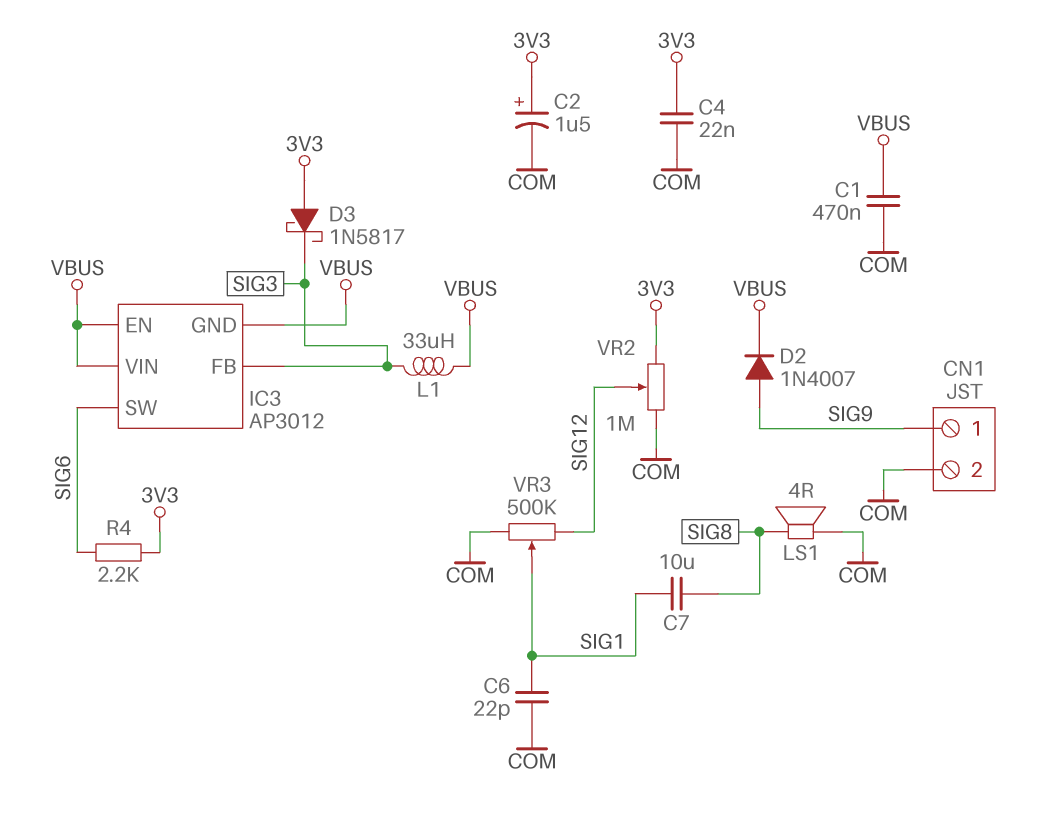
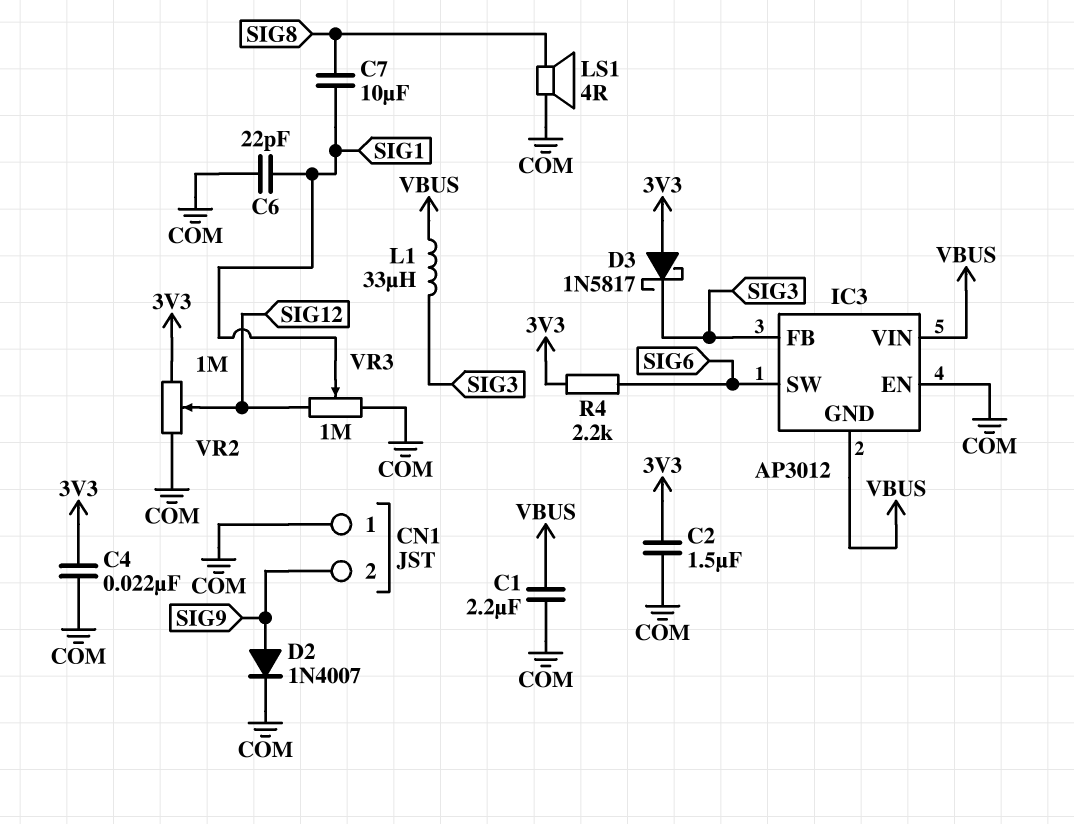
C1: 470nF (COM, VBUS) -> 2.2uF (COM, VBUS)
C2: 1.5uF (plus 3V3, minus COM) -> 1.5uF (3V3, COM)
CN1 pin 1: SIG9 -> COM
CN1 pin 2: COM -> SIG9
D2: diode 1N4007 (A SIG9, K VBUS) -> diode 1N4007 (A SIG9, K COM)
IC3 pin EN: VBUS -> COM
VR3: 500k (COM, SIG12, wiper SIG1) -> 1M (COM, SIG12, wiper SIG1)

